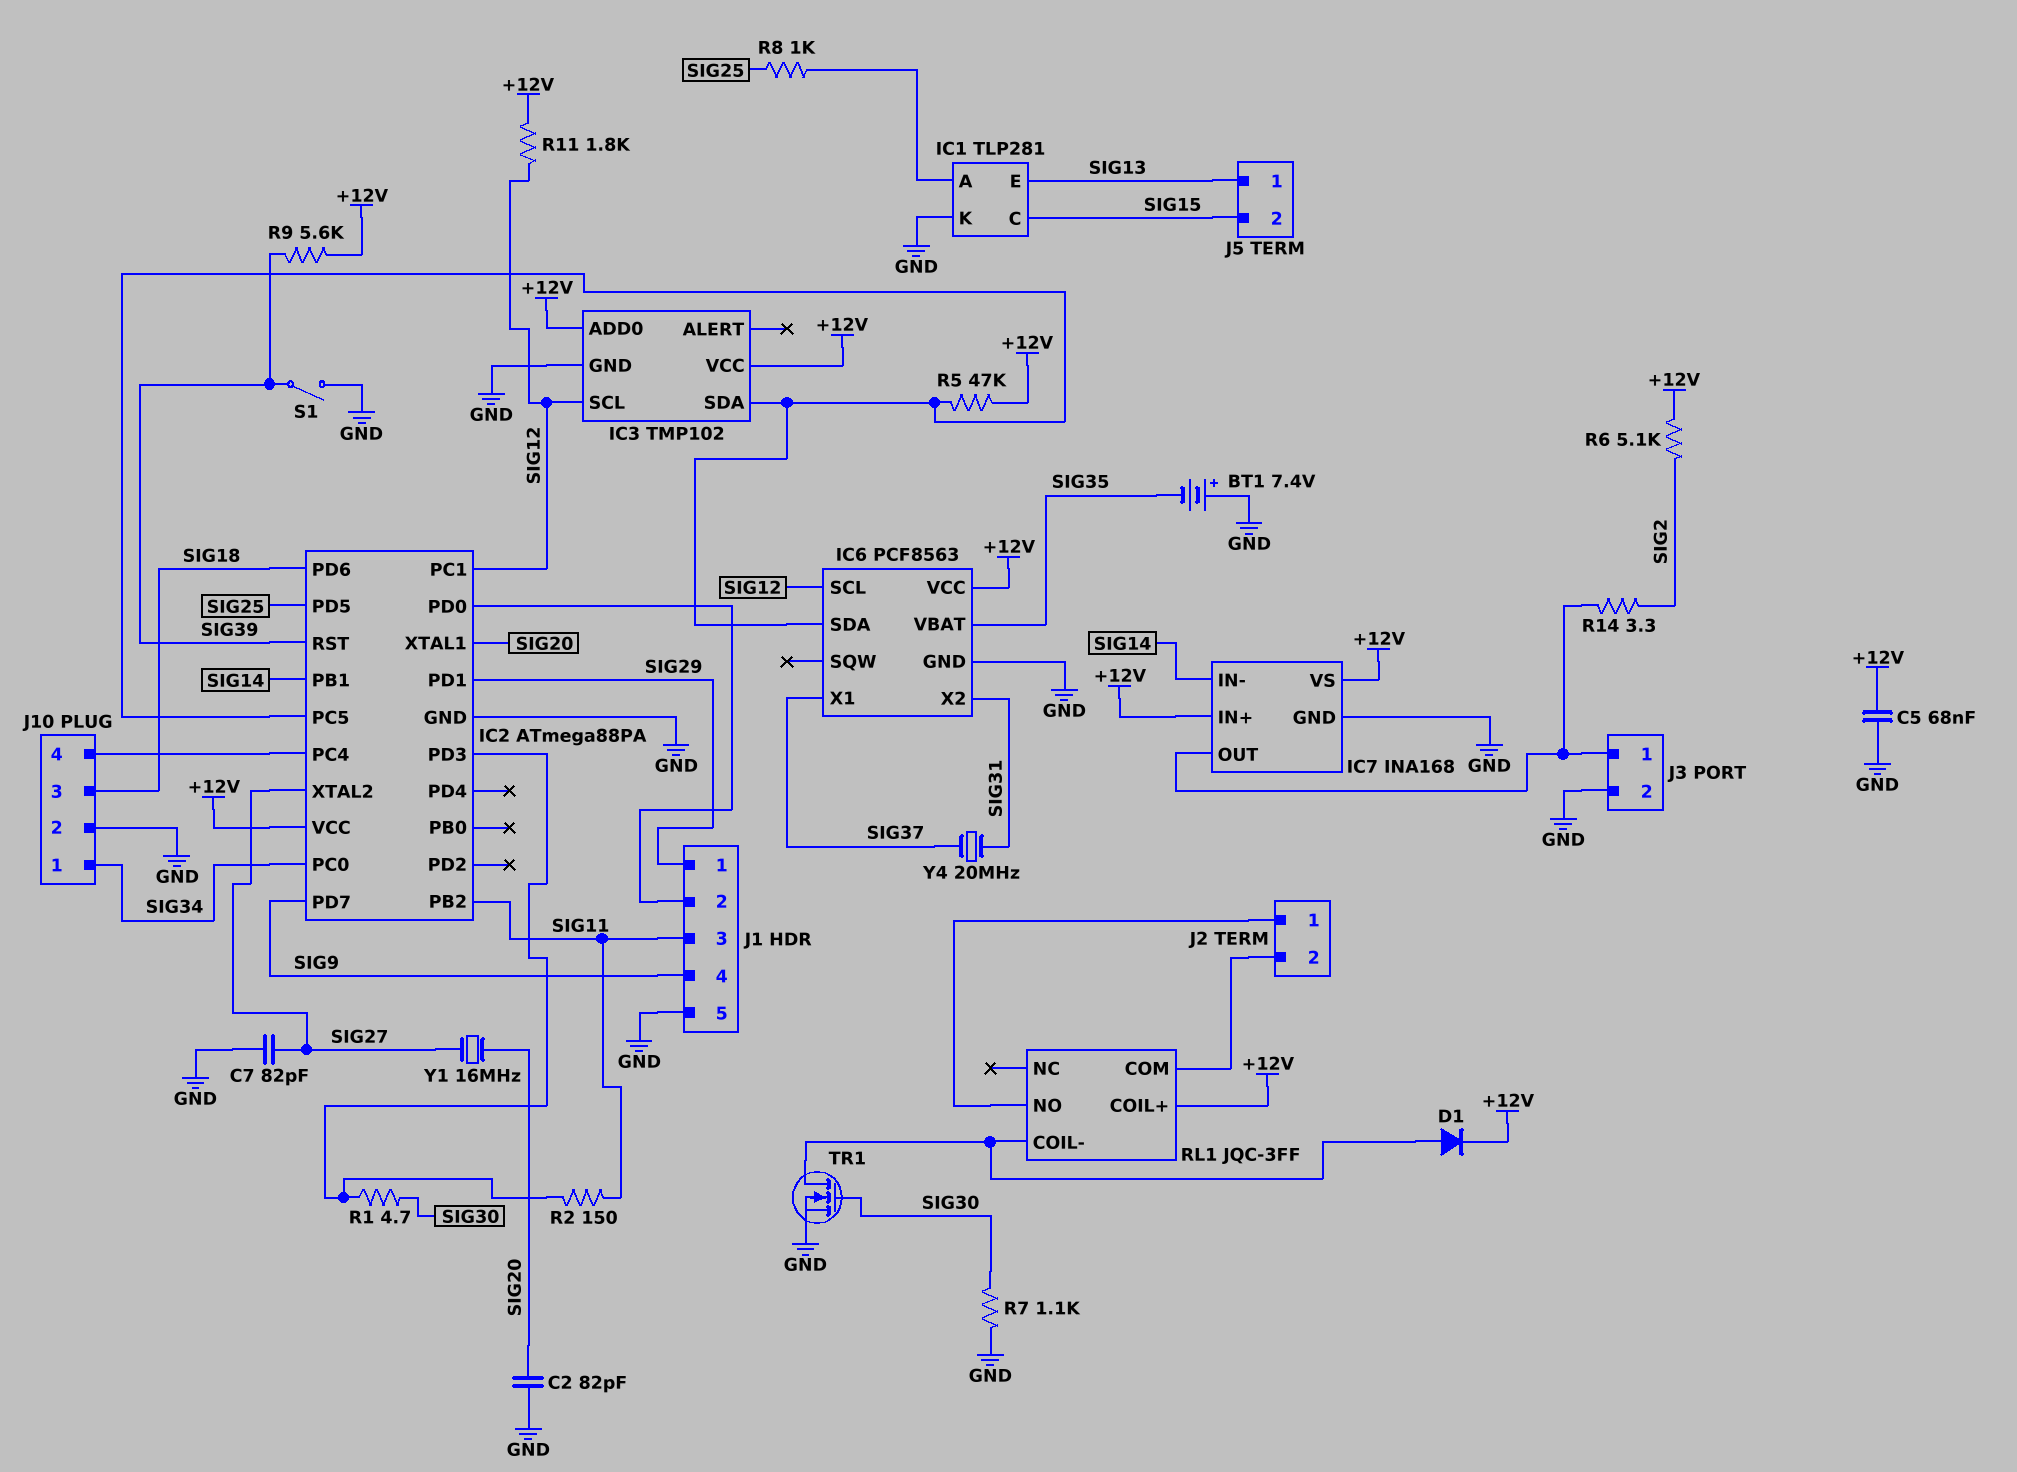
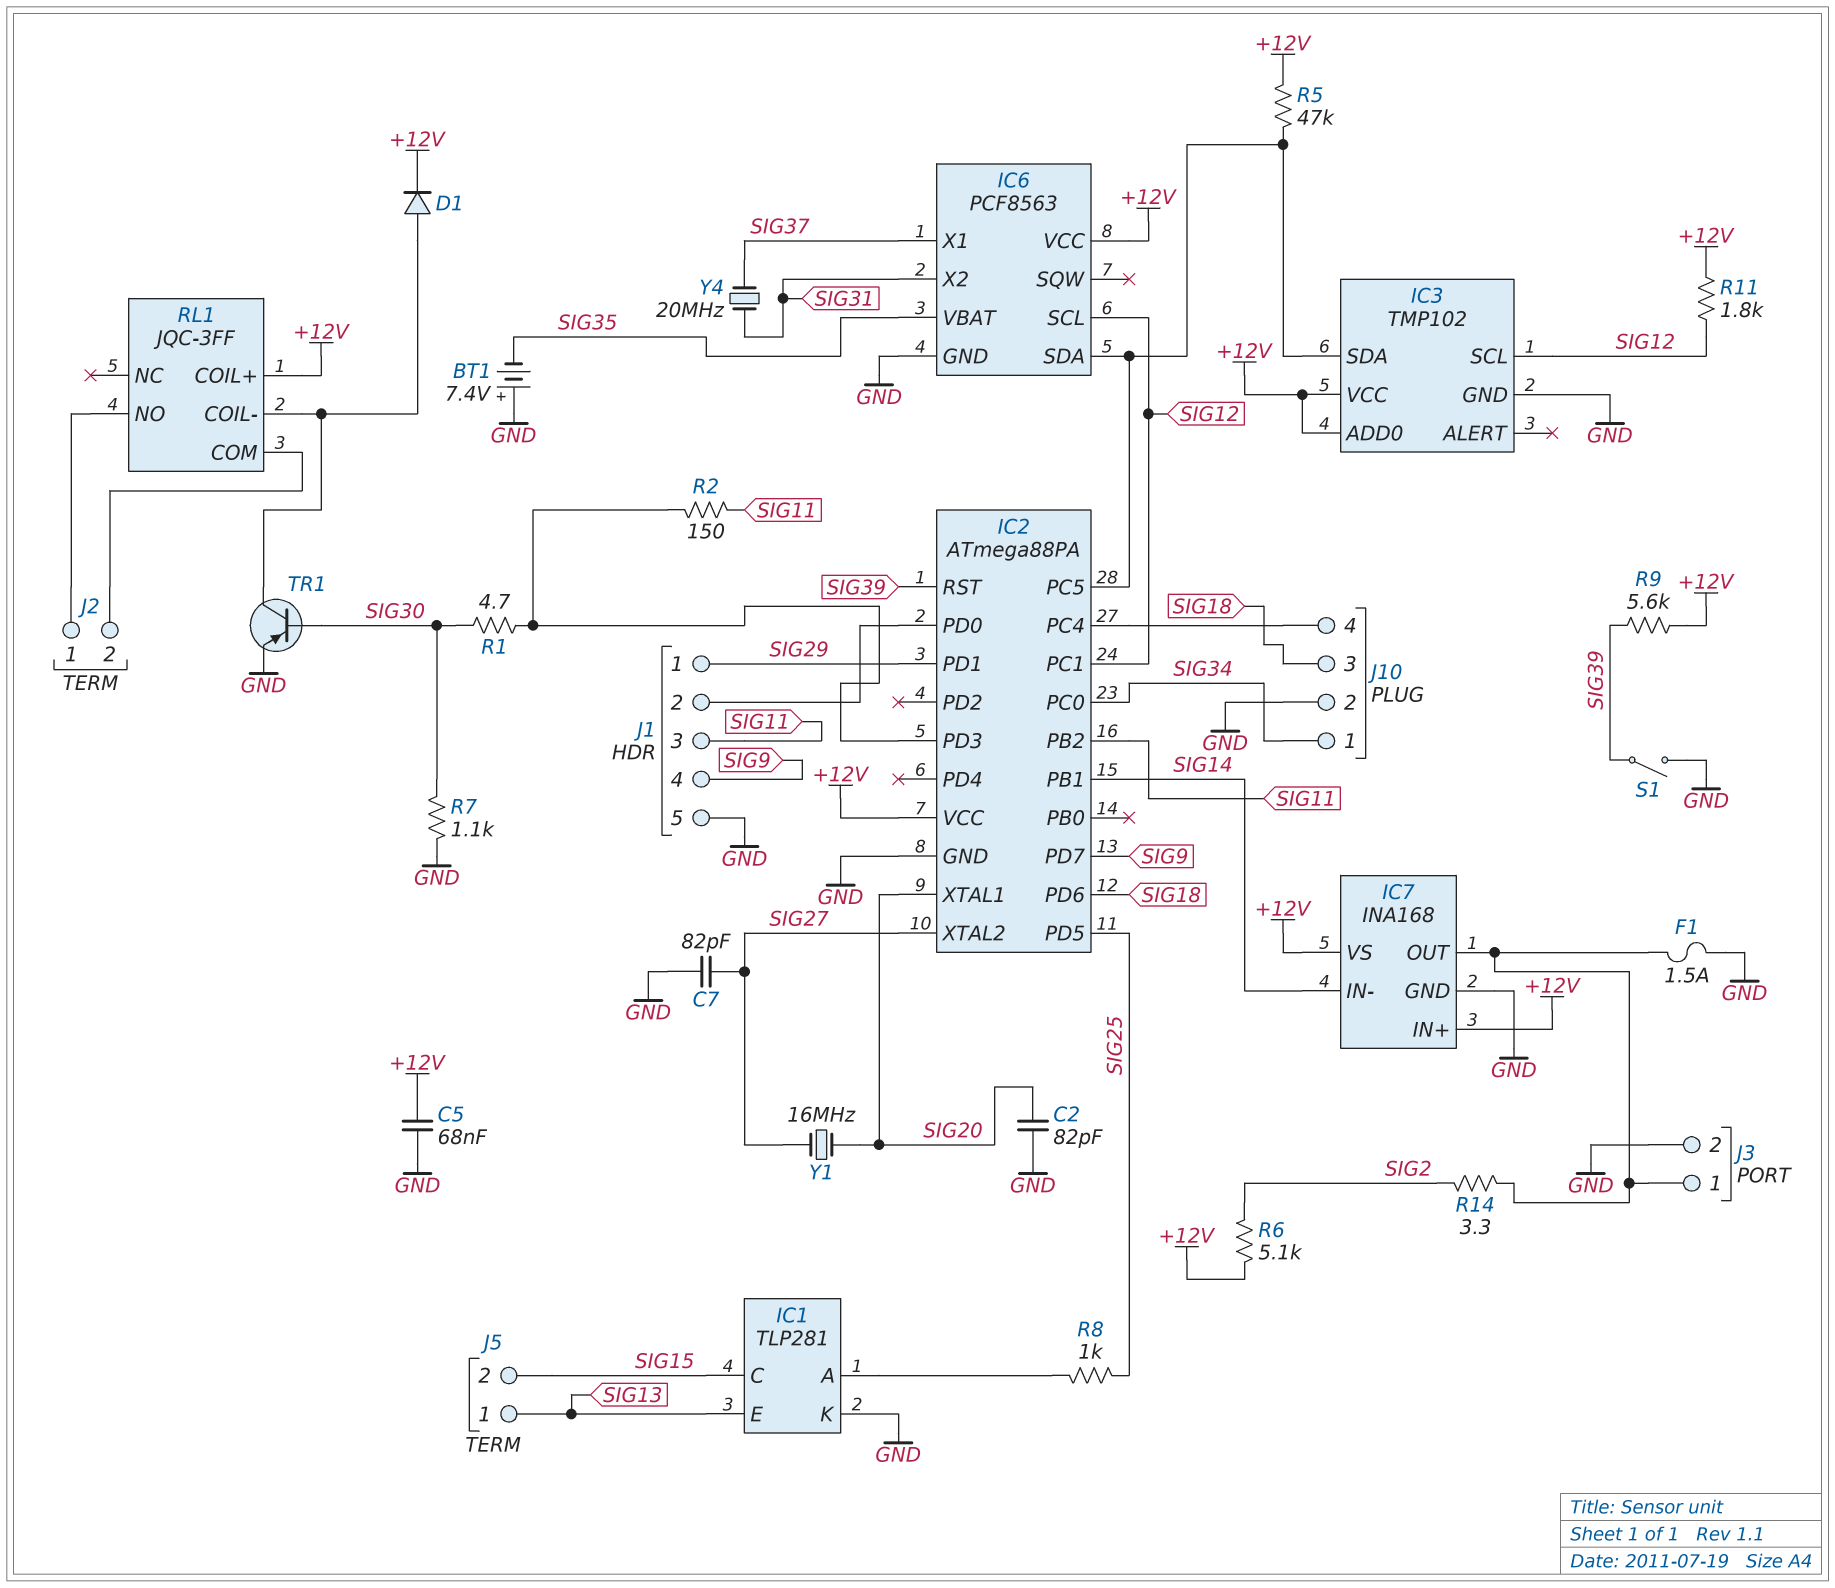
F1: none -> 1.5A (GND, IC7/OUT)
TR1: NMOS (G SIG30, D RL1/COIL-, S GND) -> PNP (B SIG30, C RL1/COIL-, E GND)

